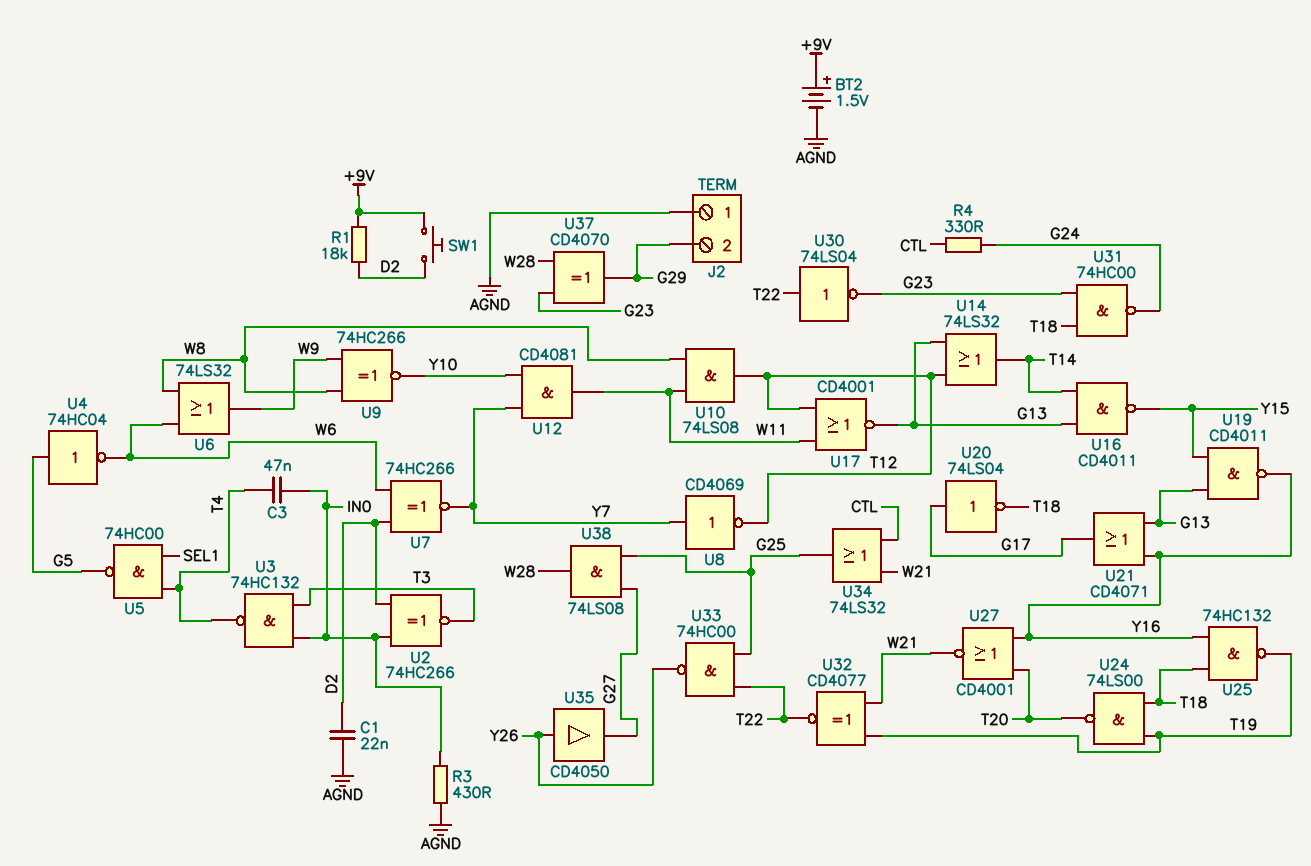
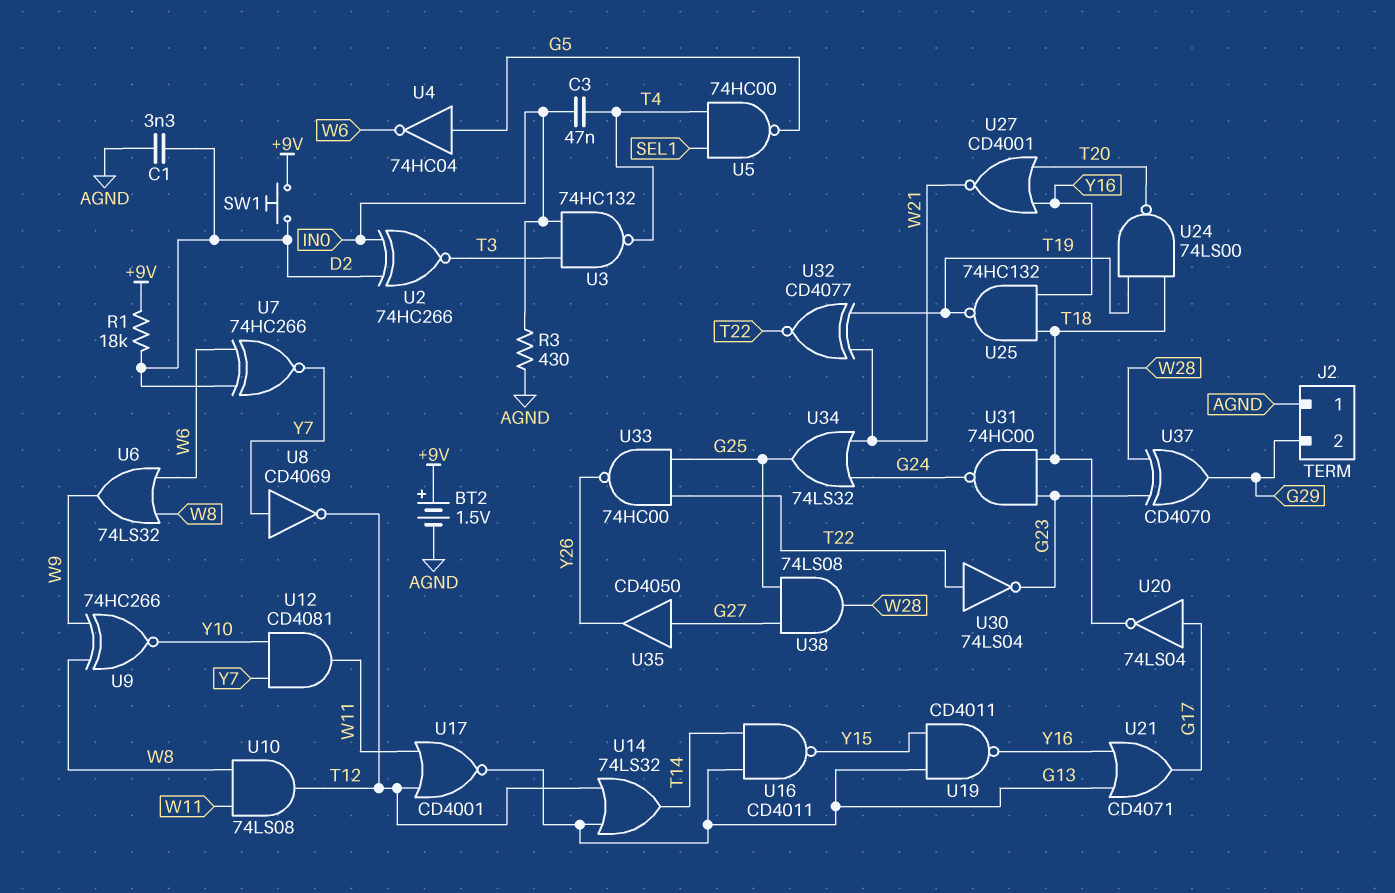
C1: 22nF (AGND, D2) -> 3.3nF (AGND, D2)
R4: 330 (CTL, G24) -> none
U34: OR 74LS32 (in CTL, in W21, out G25) -> OR 74LS32 (in G24, in W21, out G25)
U35: buffer CD4050 (in Y26, out G27) -> buffer CD4050 (in G27, out Y26)

